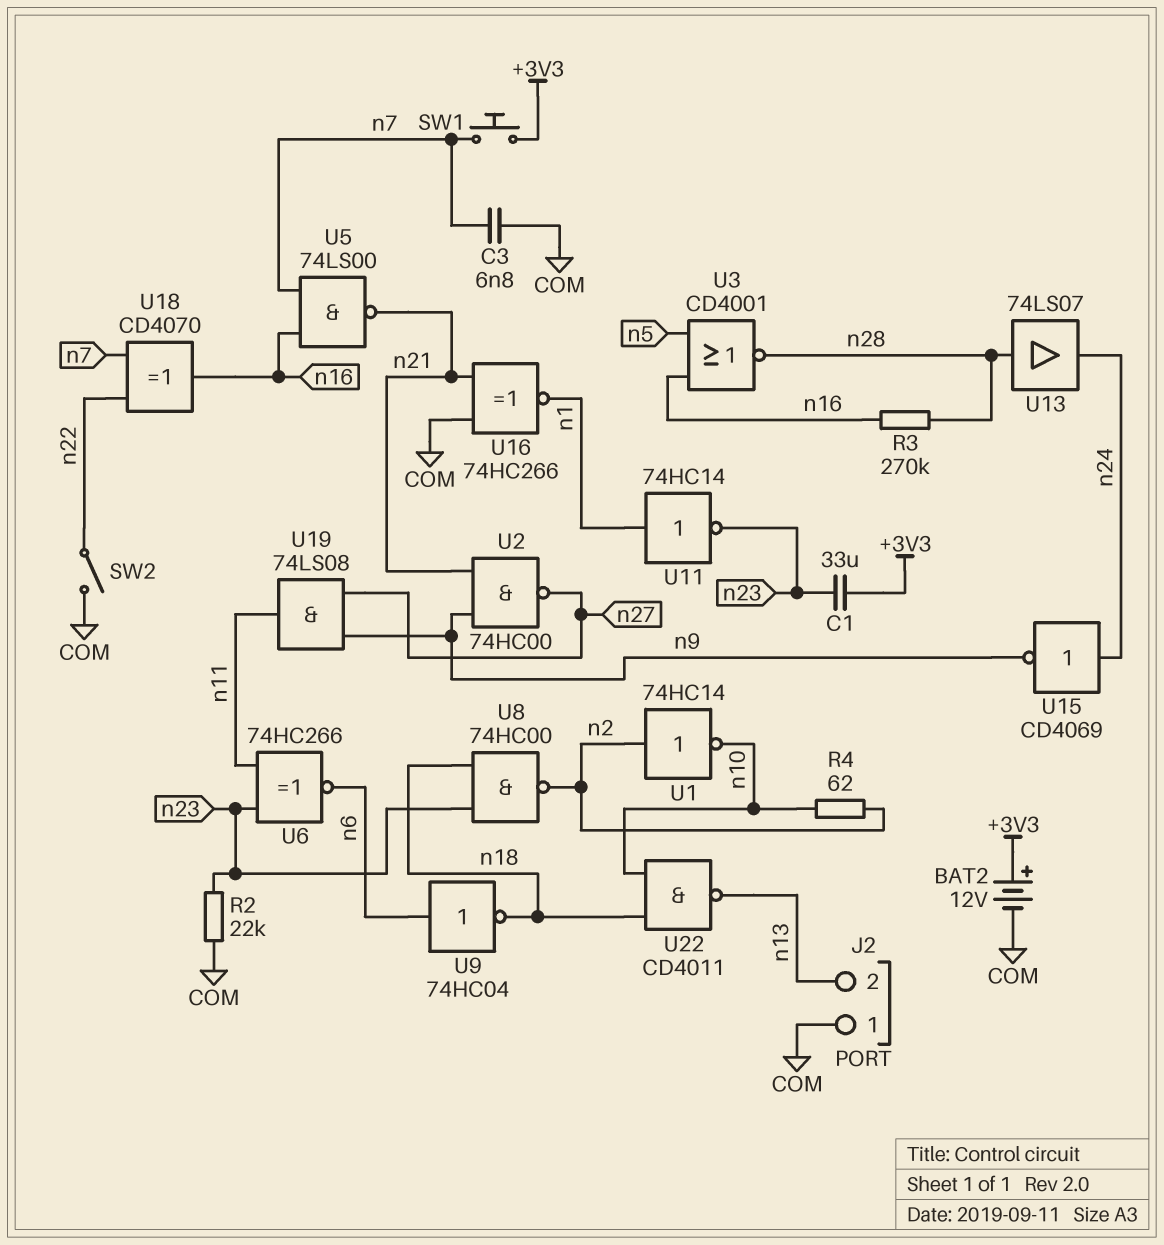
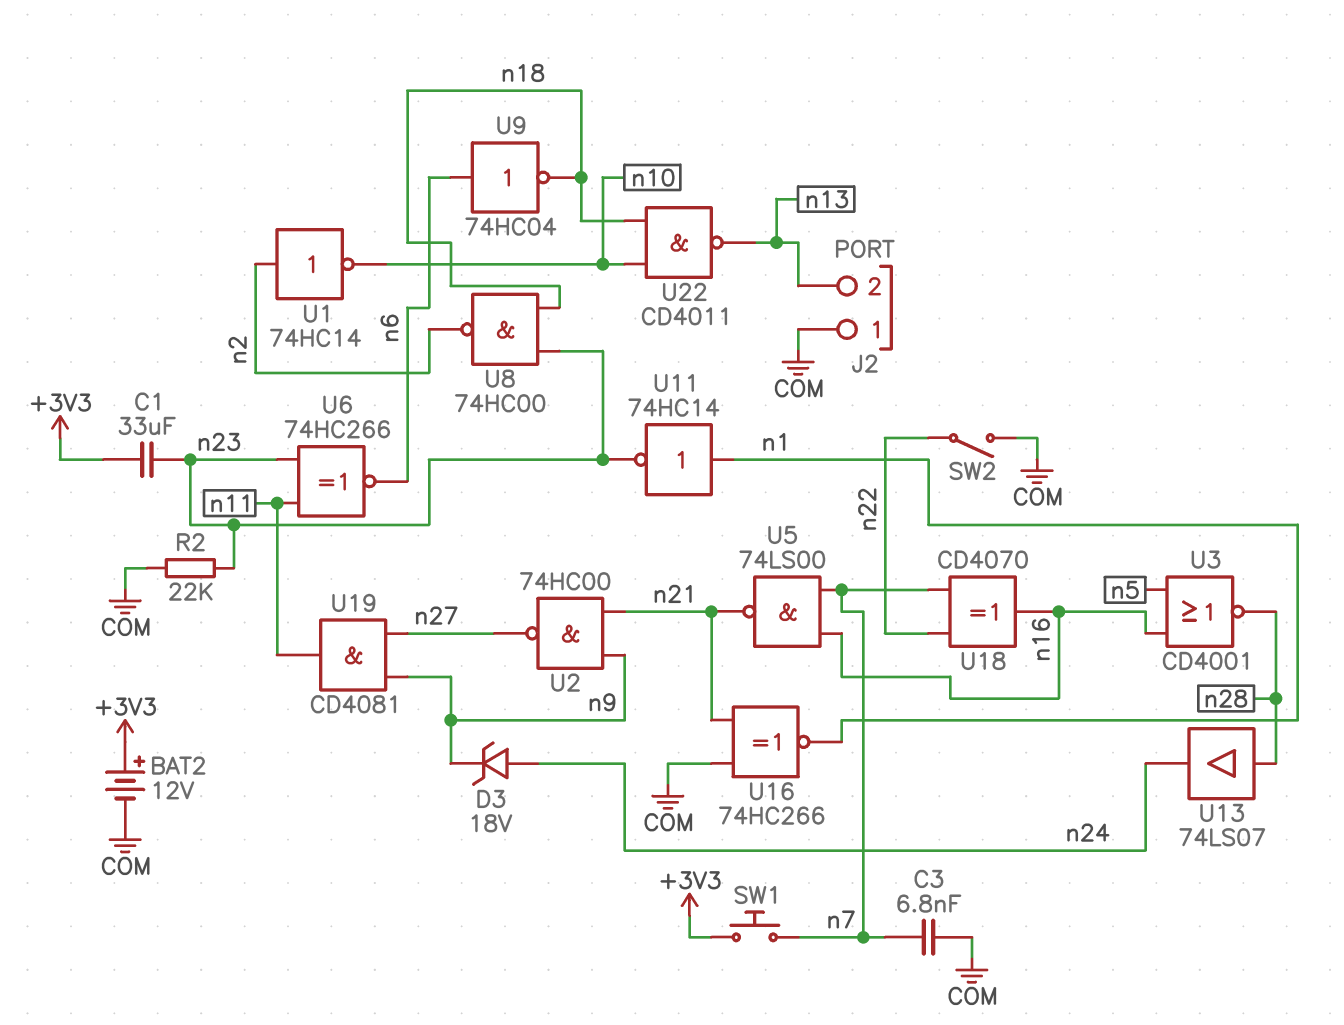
D3: none -> zener 18V (A n24, K n9)
R3: 270k (n16, n28) -> none
R4: 62 (n2, n10) -> none
U15: NOT CD4069 (in n24, out n9) -> none
U19: AND 74LS08 (in n9, in n27, out n11) -> AND CD4081 (in n9, in n27, out n11)

